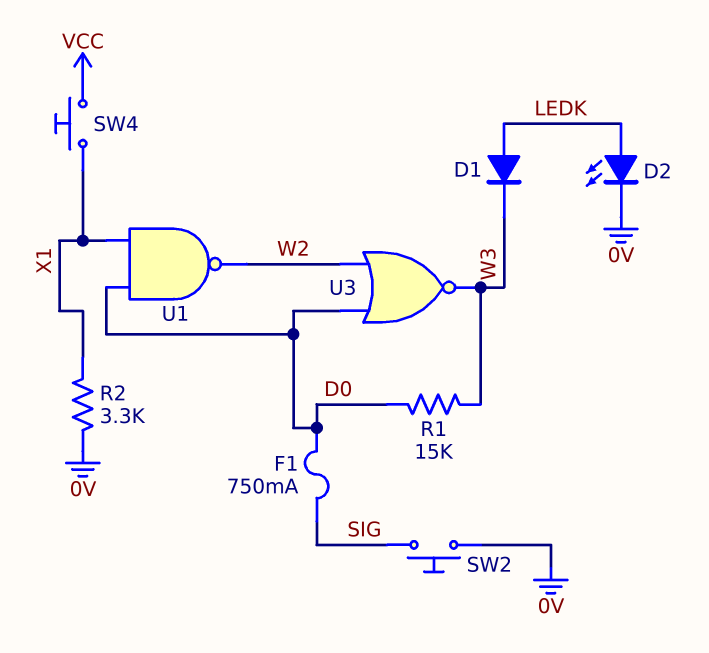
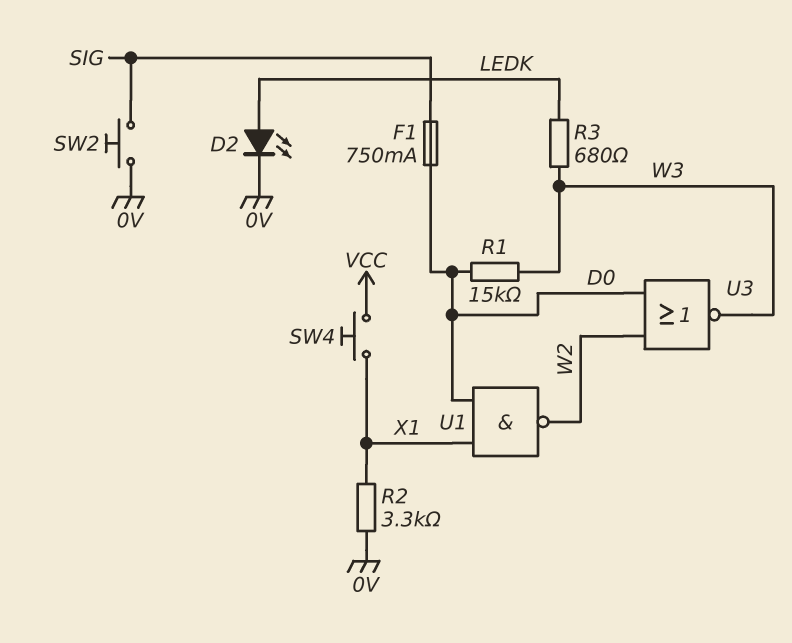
D1: diode (A LEDK, K W3) -> none
R3: none -> 680 (LEDK, W3)

